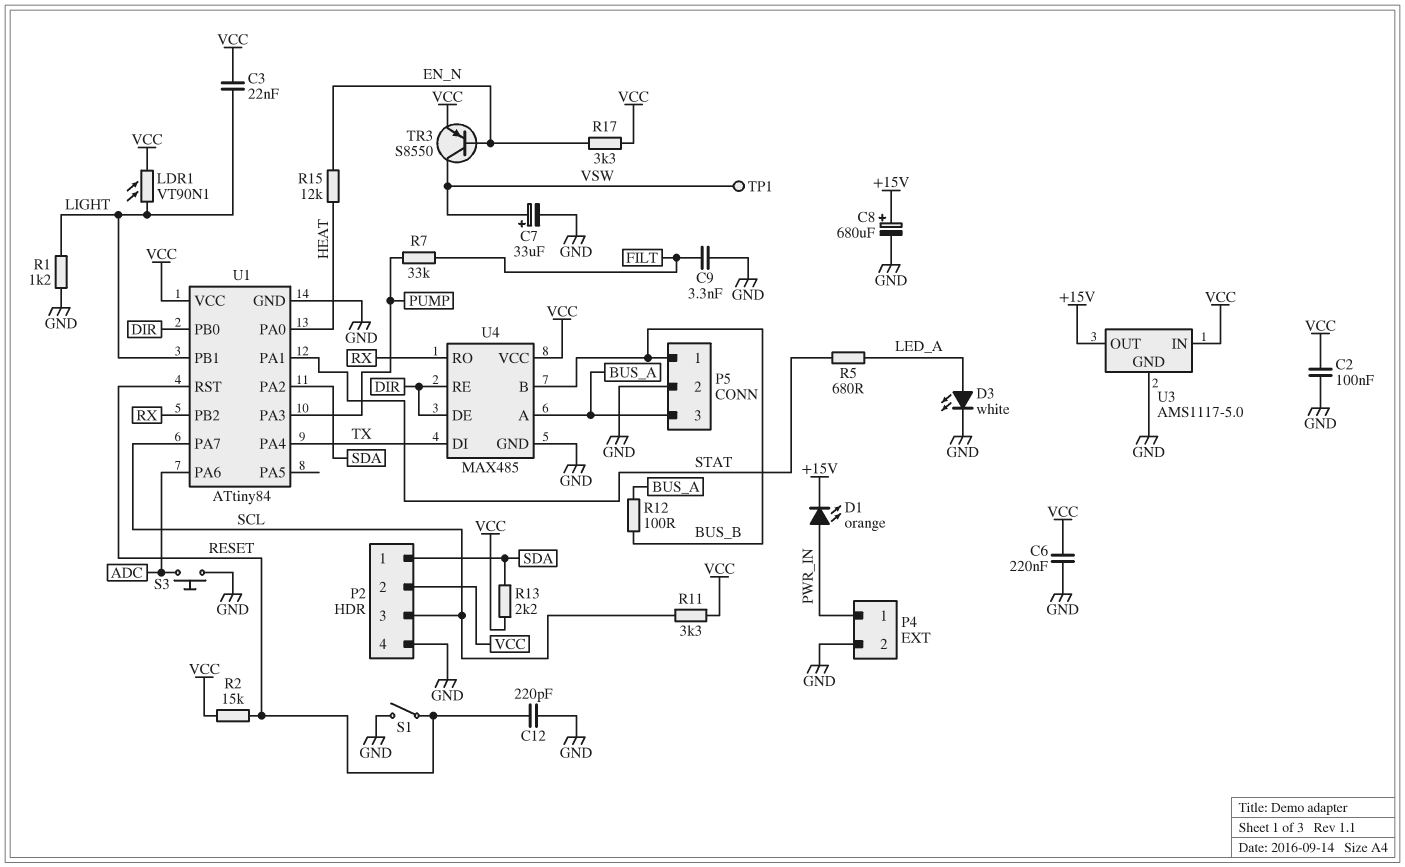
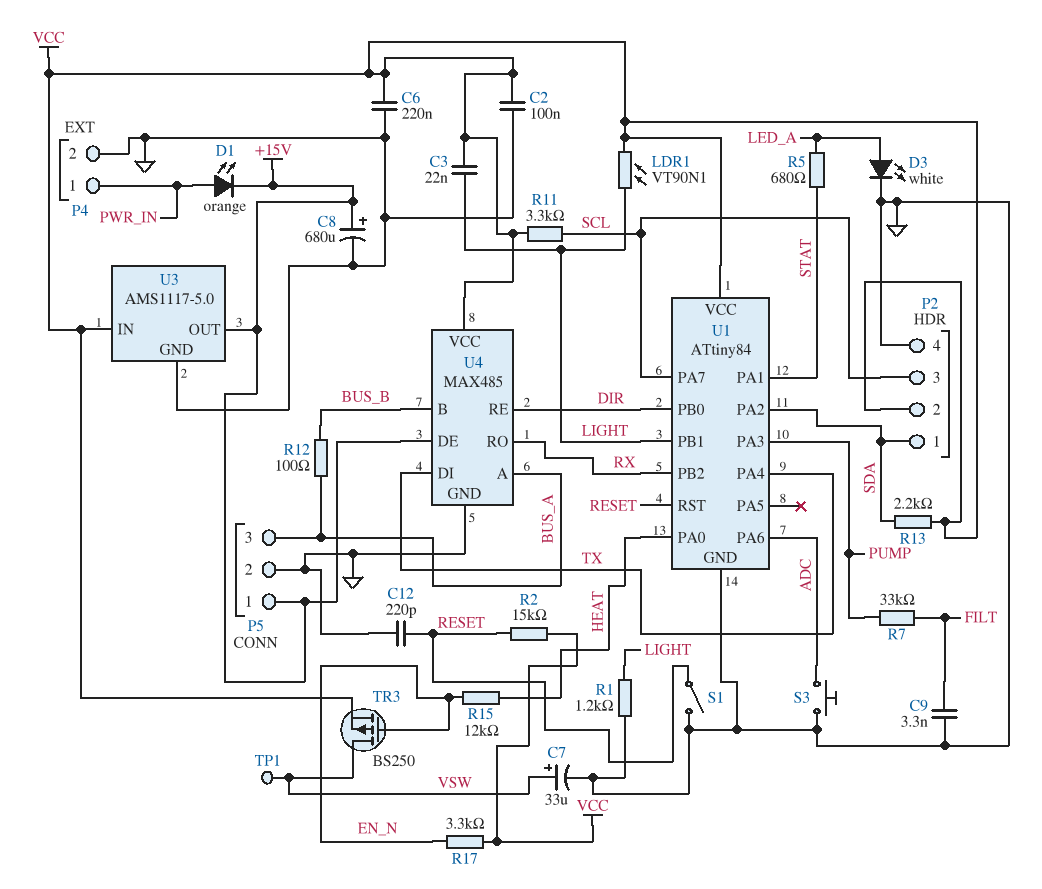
P5 pin 1: BUS_B -> +15V
TR3: PNP S8550 (B EN_N, C VSW, E VCC) -> PMOS BS250 (G EN_N, D VSW, S VCC)
U4 pin DE: DIR -> +15V

